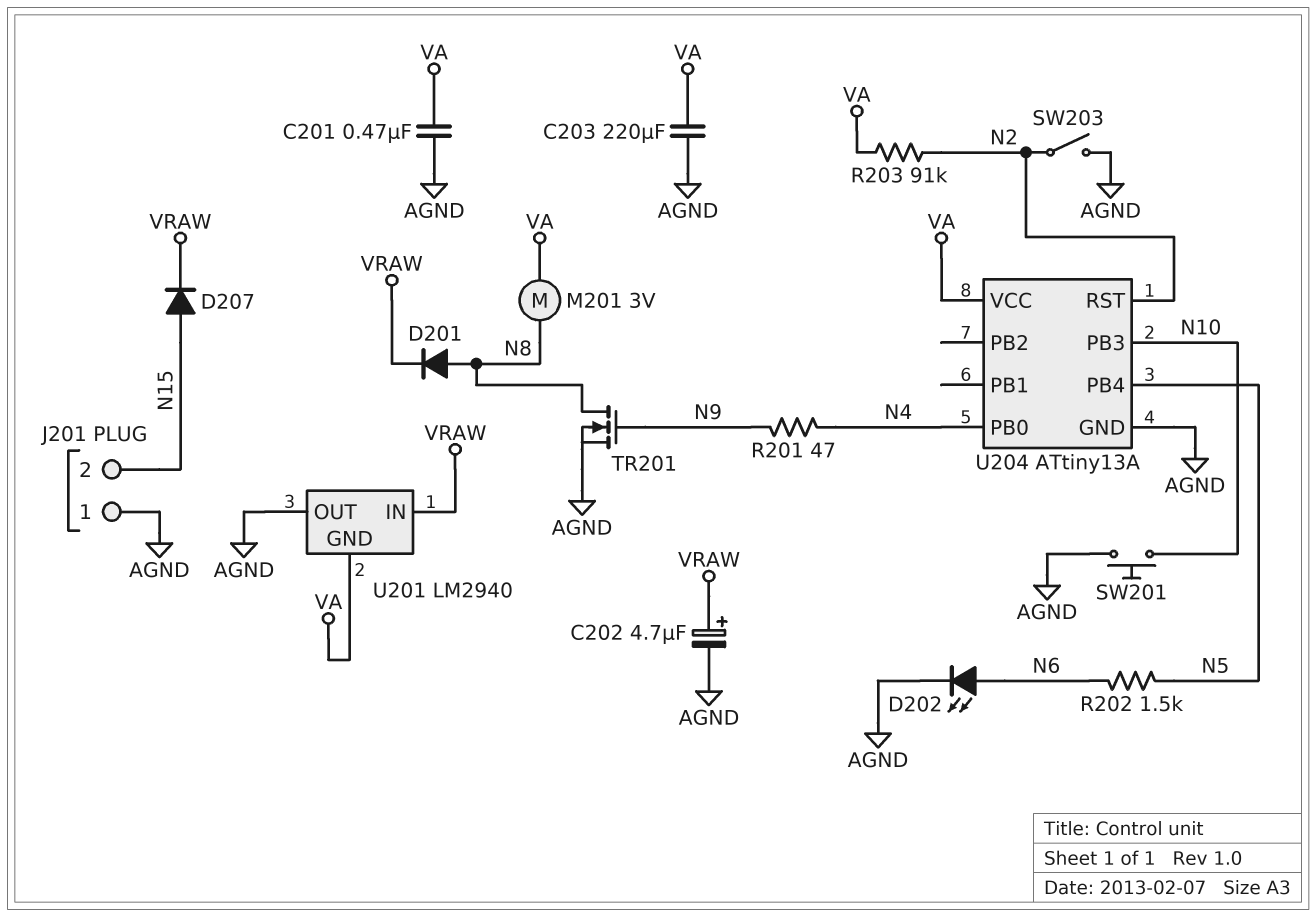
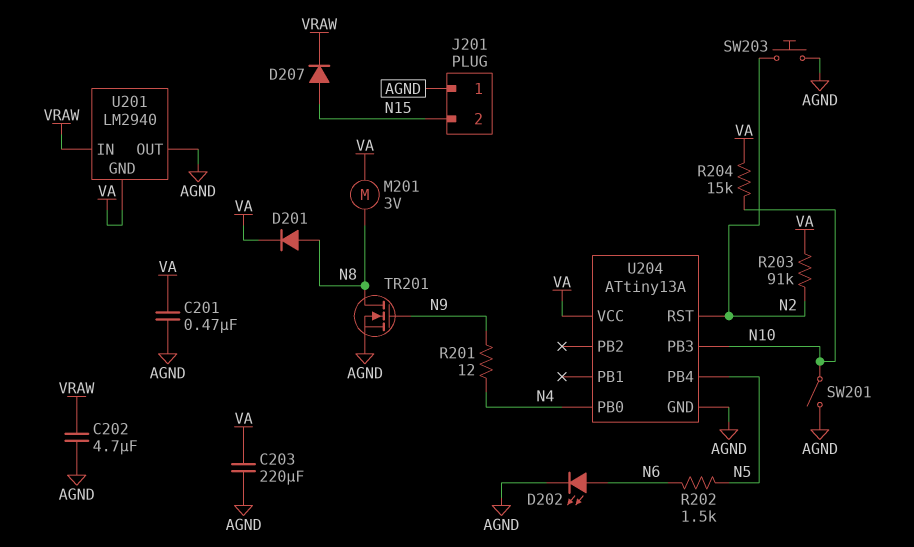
C202: 4.7uF (plus VRAW, minus AGND) -> 4.7uF (AGND, VRAW)
D201: diode (A N8, K VRAW) -> diode (A N8, K VA)
R201: 47 (N4, N9) -> 12 (N4, N9)
R204: none -> 15k (N10, VA)
SW201: button (AGND, N10) -> switch (AGND, N10)
SW203: switch (AGND, N2) -> button (AGND, N2)

